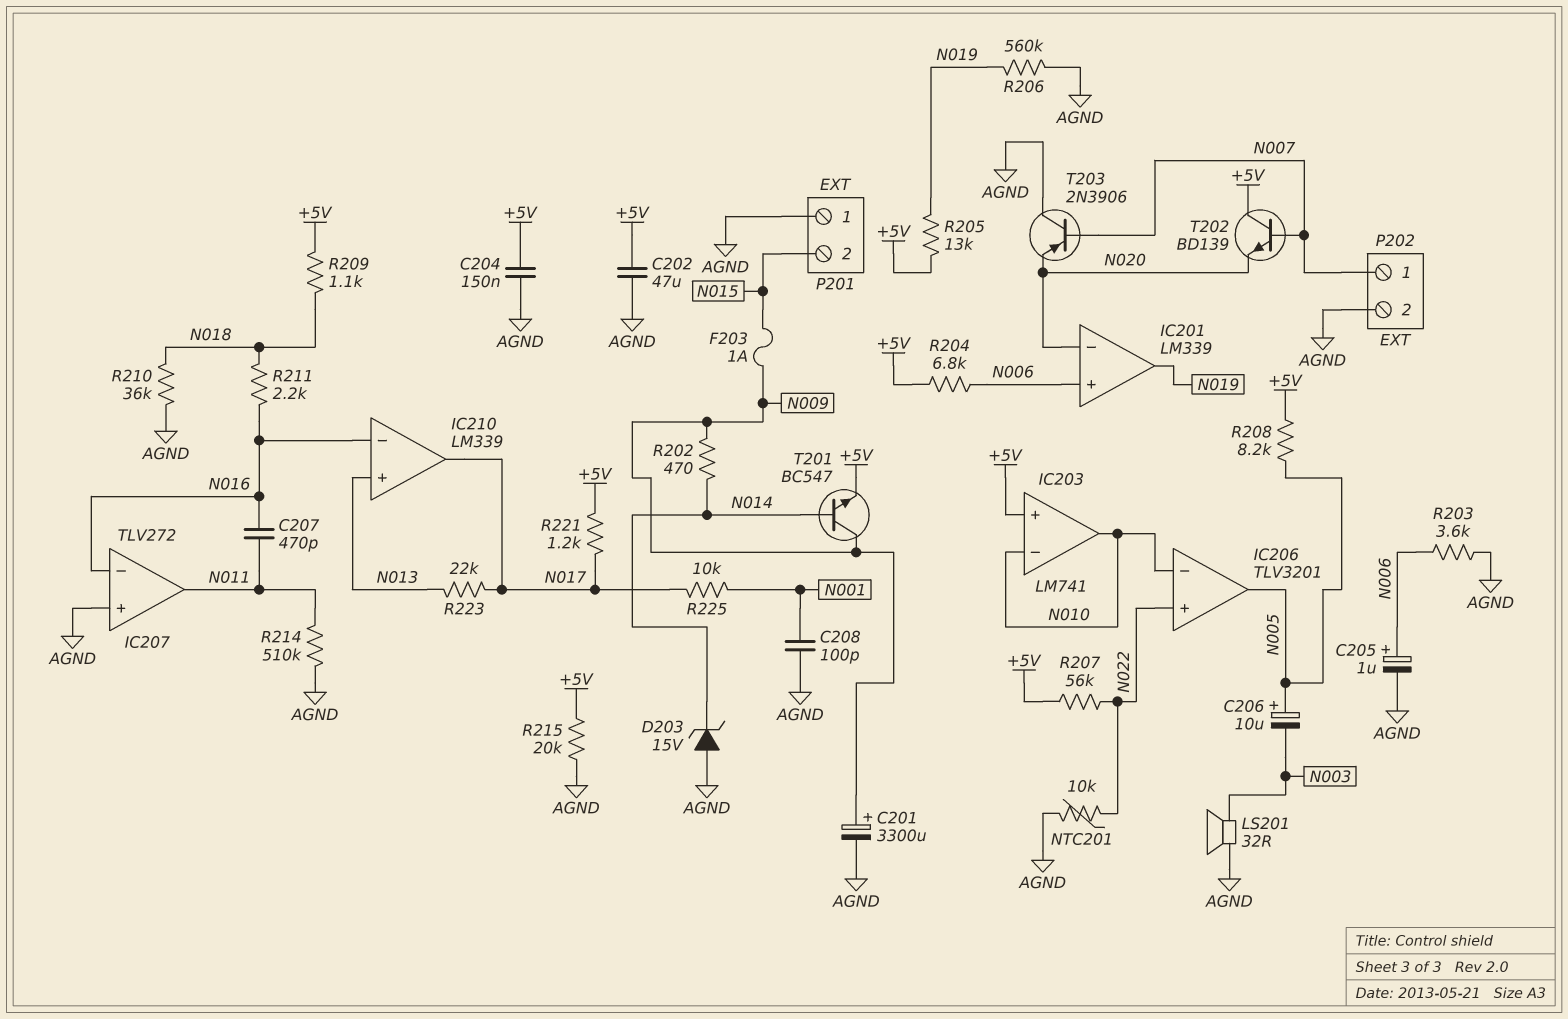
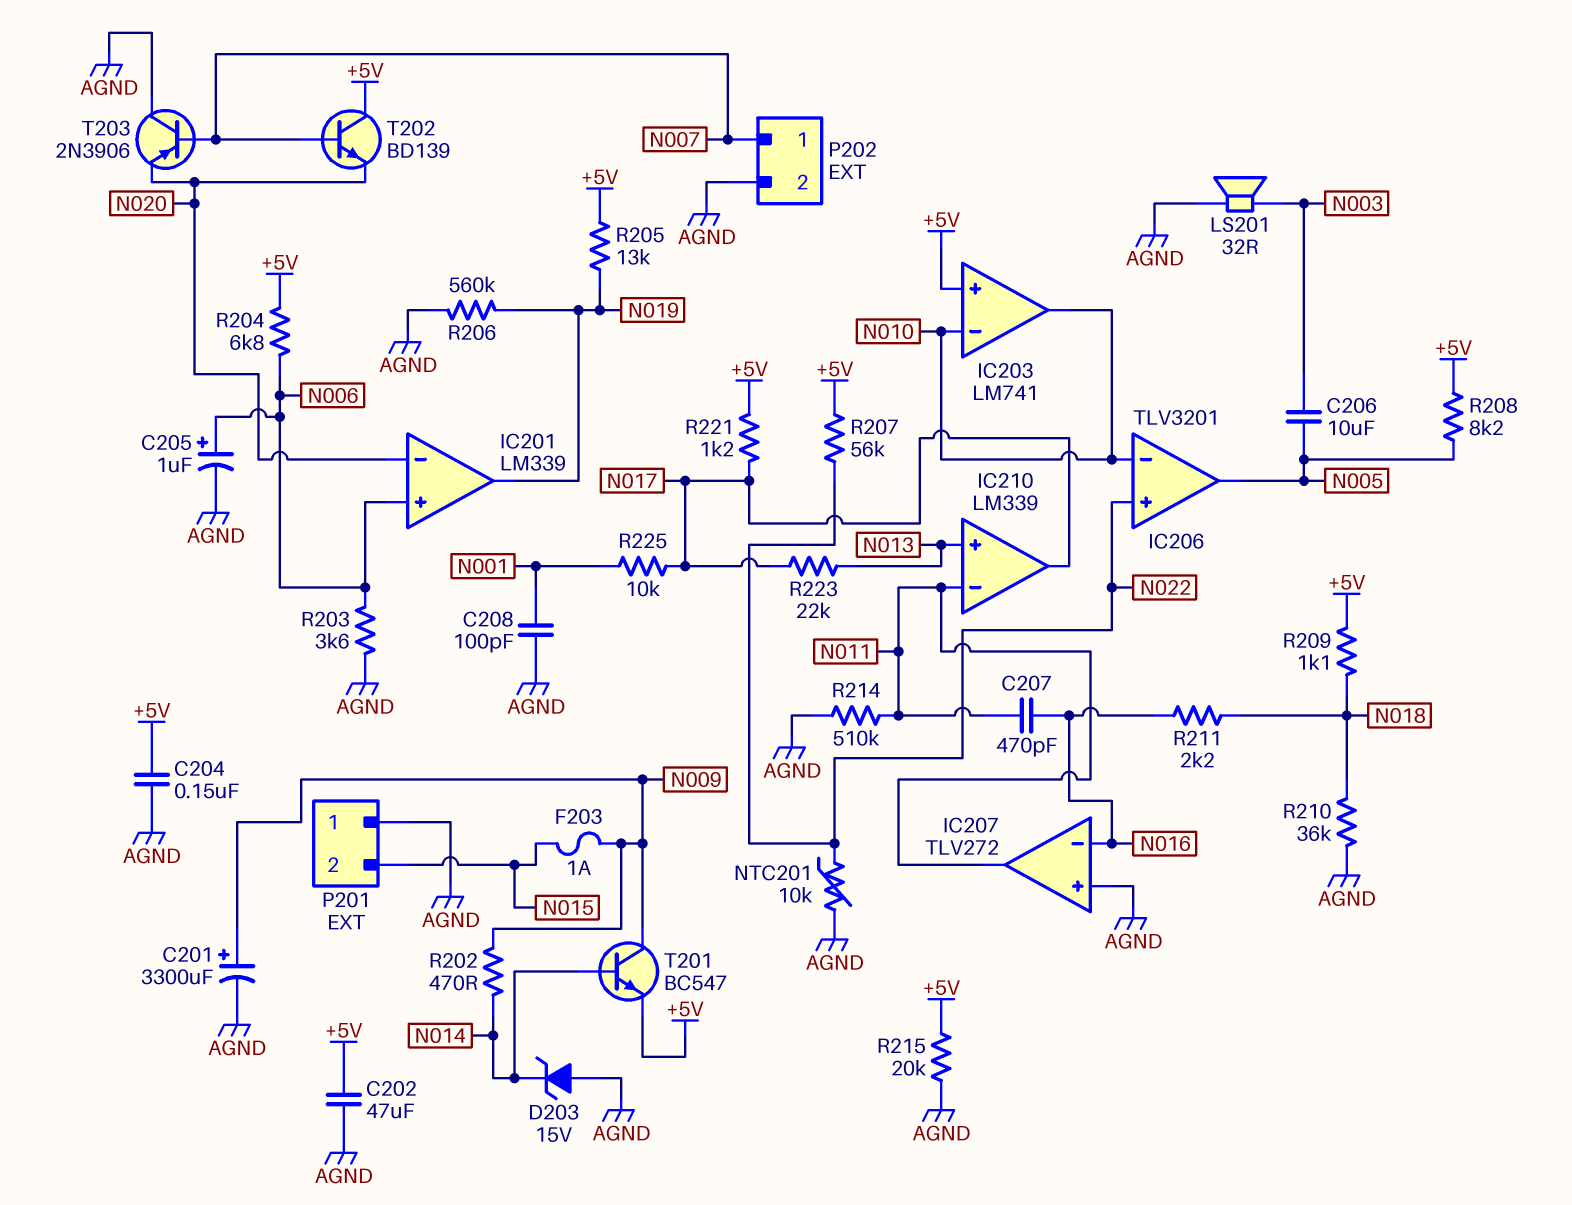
C206: 10uF (plus N005, minus N003) -> 10uF (N003, N005)
IC210 pin in-: N016 -> N011

